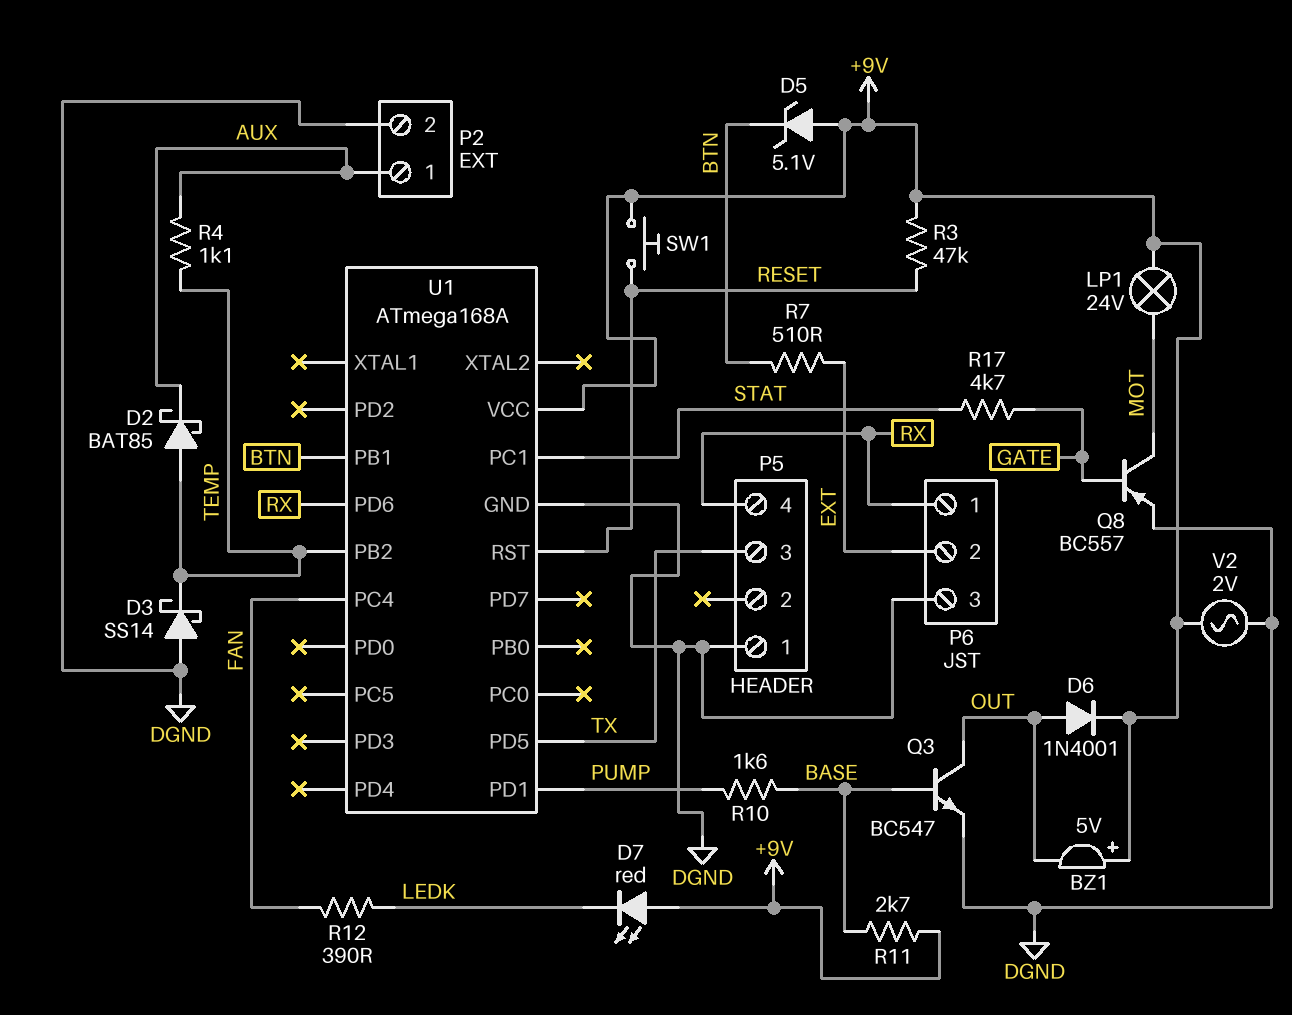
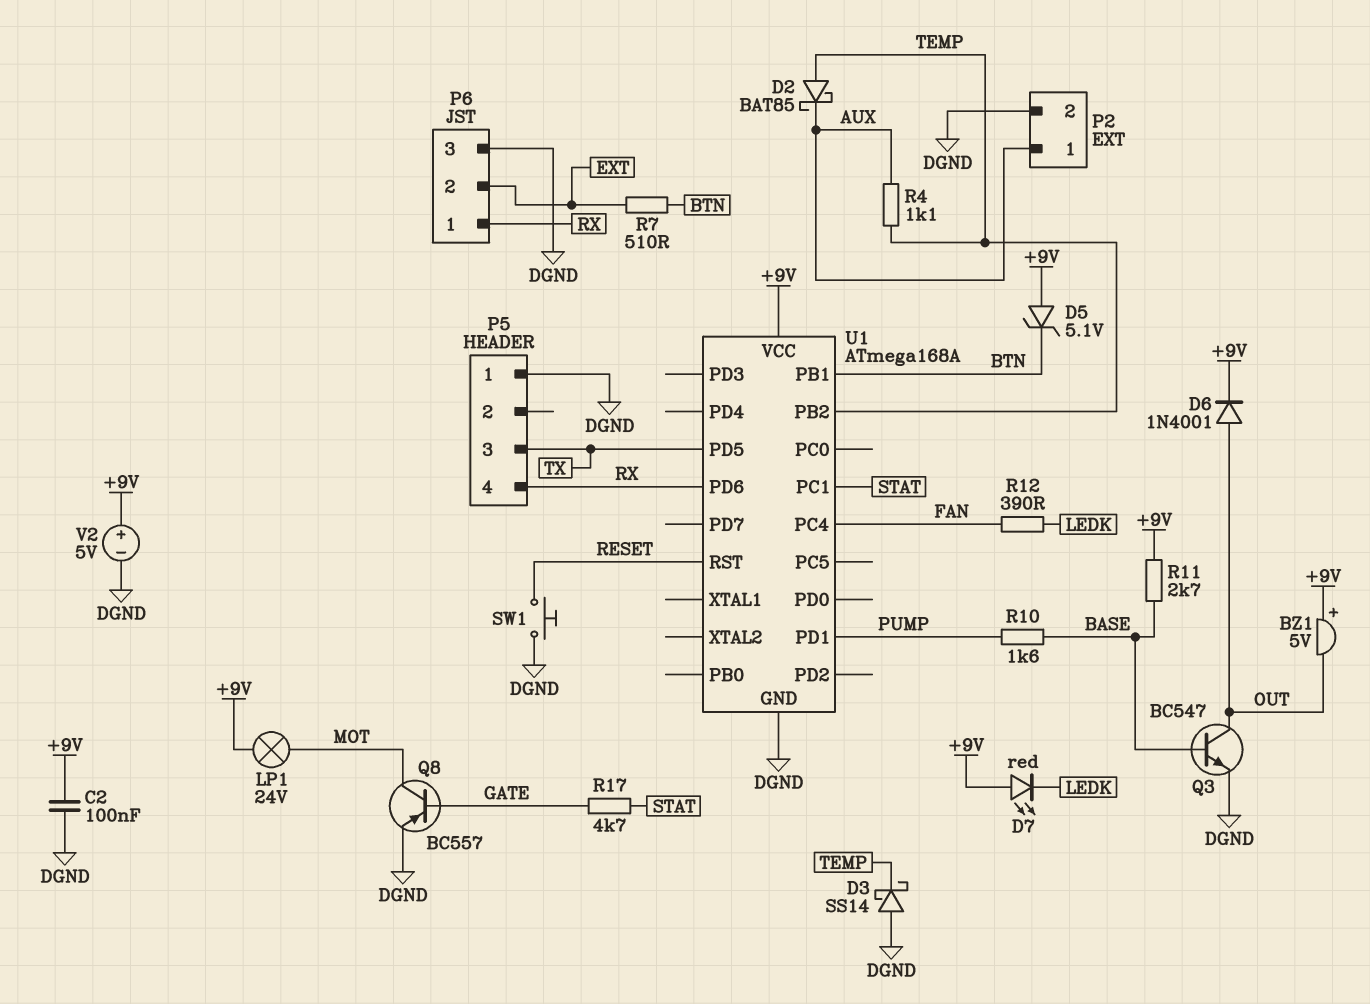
C2: none -> 100nF (+9V, DGND)
R3: 47k (+9V, RESET) -> none
SW1: button (+9V, RESET) -> button (DGND, RESET)
V2: AC 2V (+9V, DGND) -> 5V (plus +9V, minus DGND)

